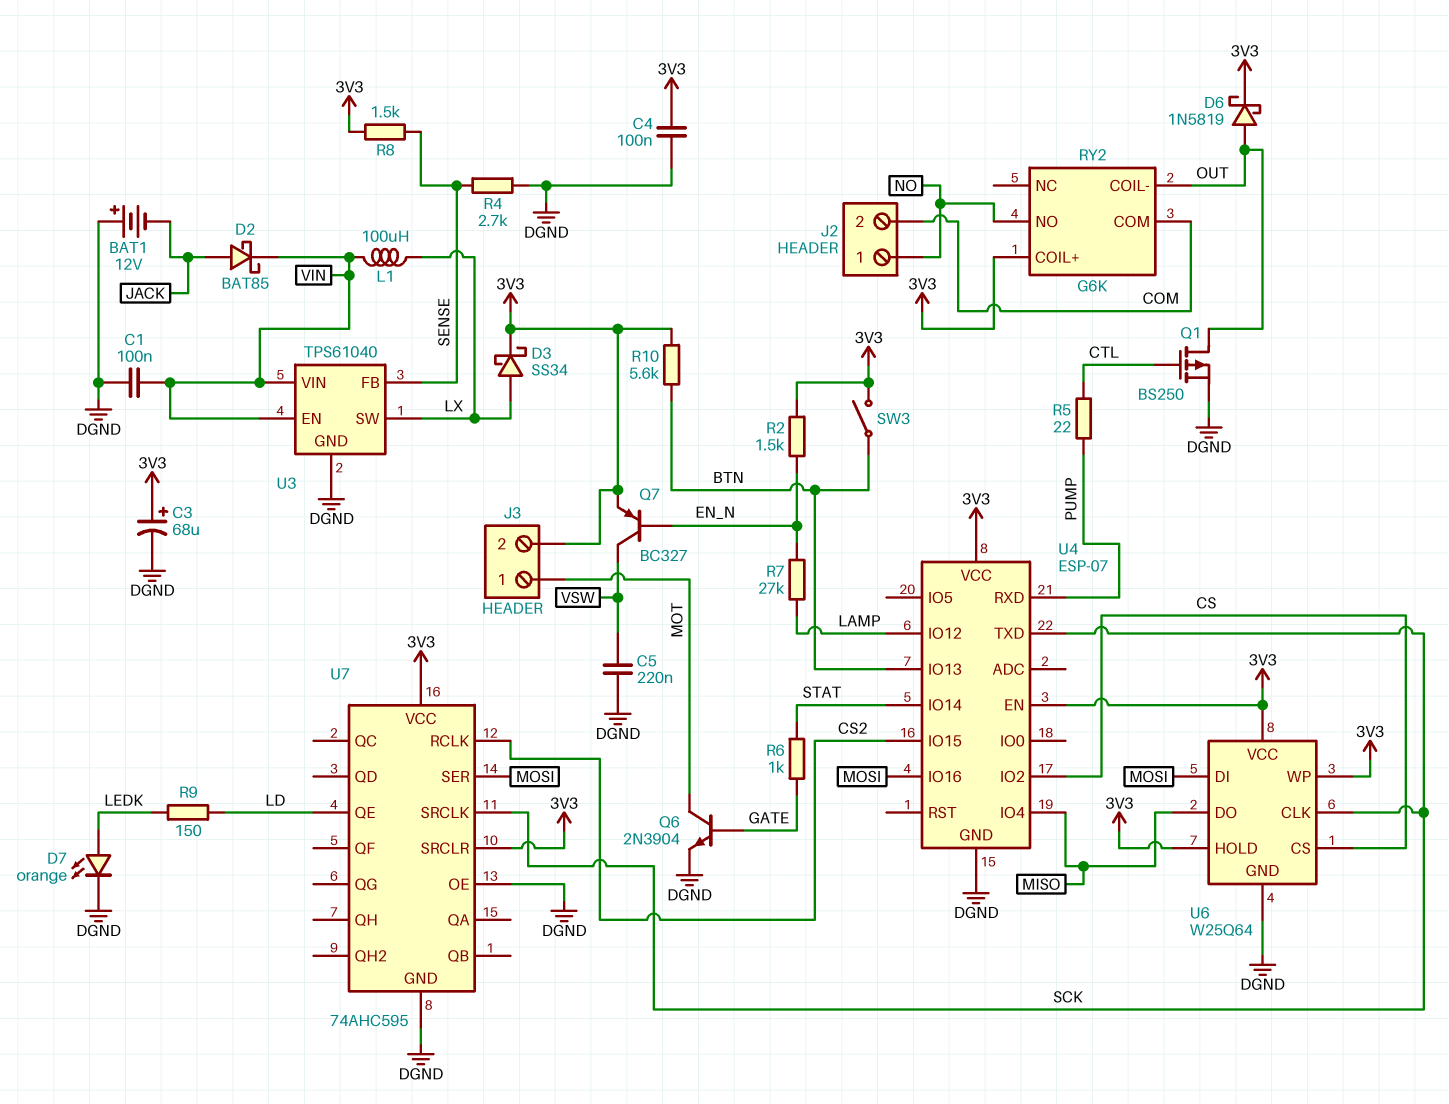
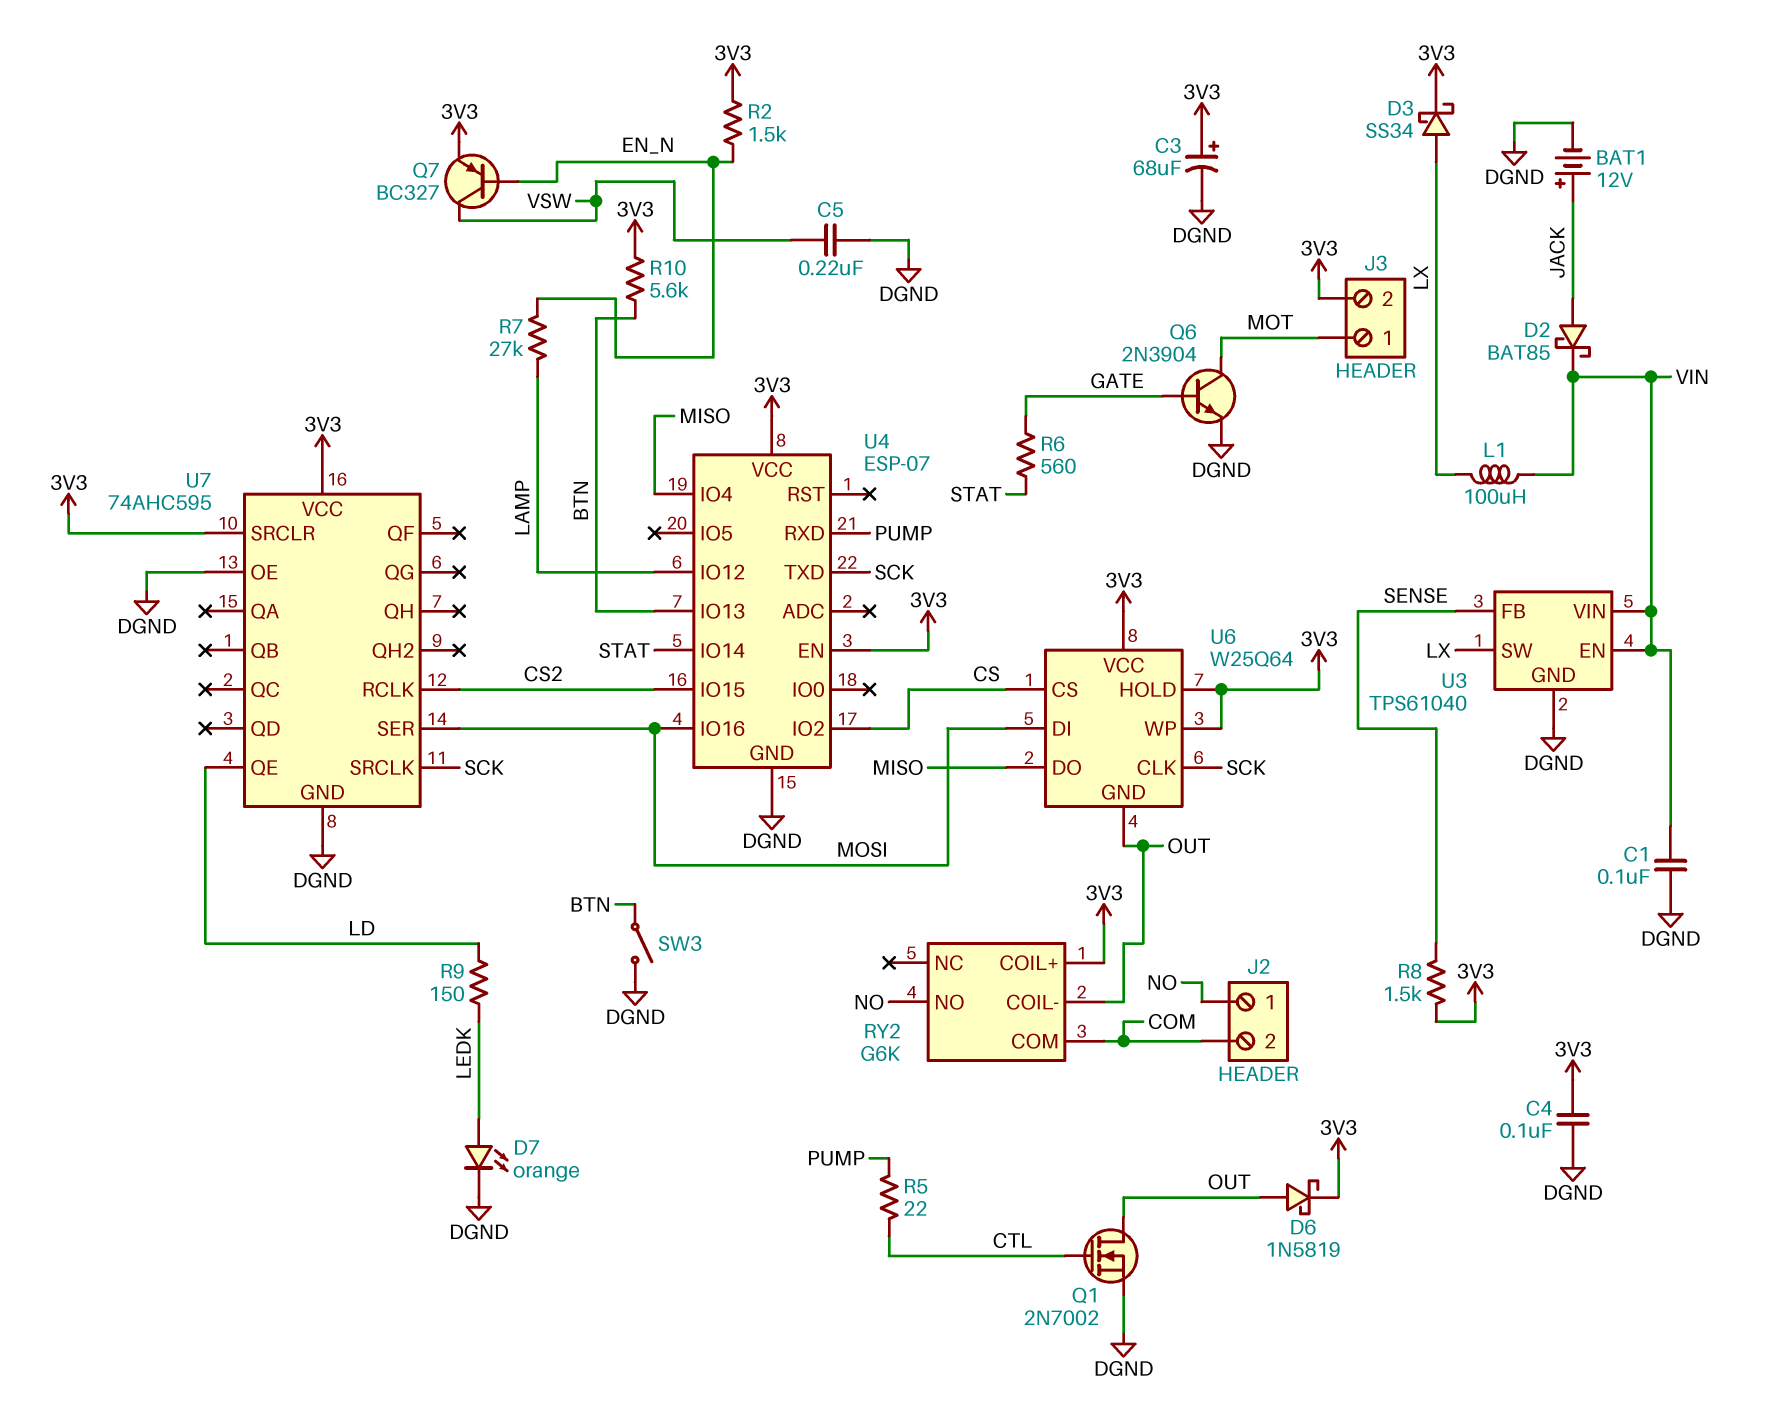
BAT1: 12V (plus DGND, minus JACK) -> 12V (plus JACK, minus DGND)
Q1: PMOS BS250 (G CTL, D OUT, S DGND) -> NMOS 2N7002 (G CTL, D OUT, S DGND)
R4: 2.7k (DGND, SENSE) -> none
R6: 1k (GATE, STAT) -> 560 (GATE, STAT)
SW3: switch (3V3, BTN) -> switch (BTN, DGND)
U6 pin GND: DGND -> OUT

